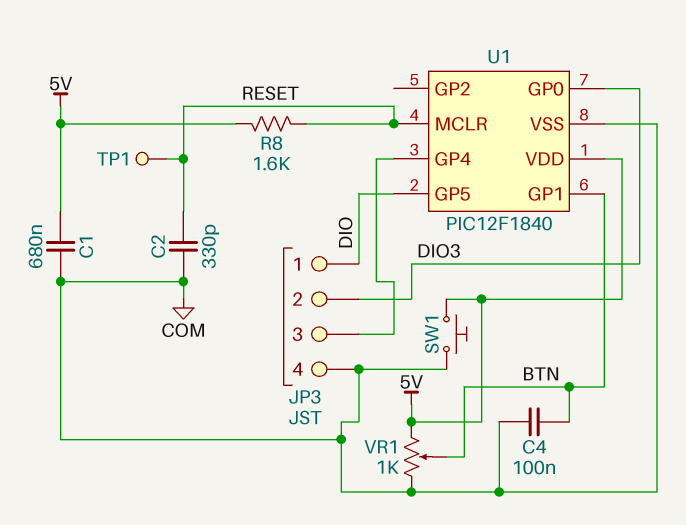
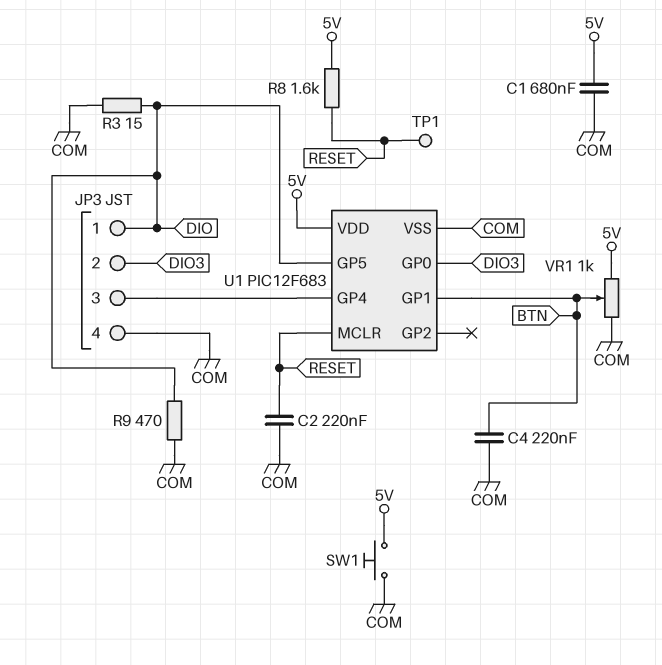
C2: 330pF (COM, RESET) -> 220nF (COM, RESET)
C4: 100nF (BTN, COM) -> 220nF (BTN, COM)
R3: none -> 15 (COM, DIO)
R9: none -> 470 (COM, DIO)
U1: PIC12F1840 -> PIC12F683

